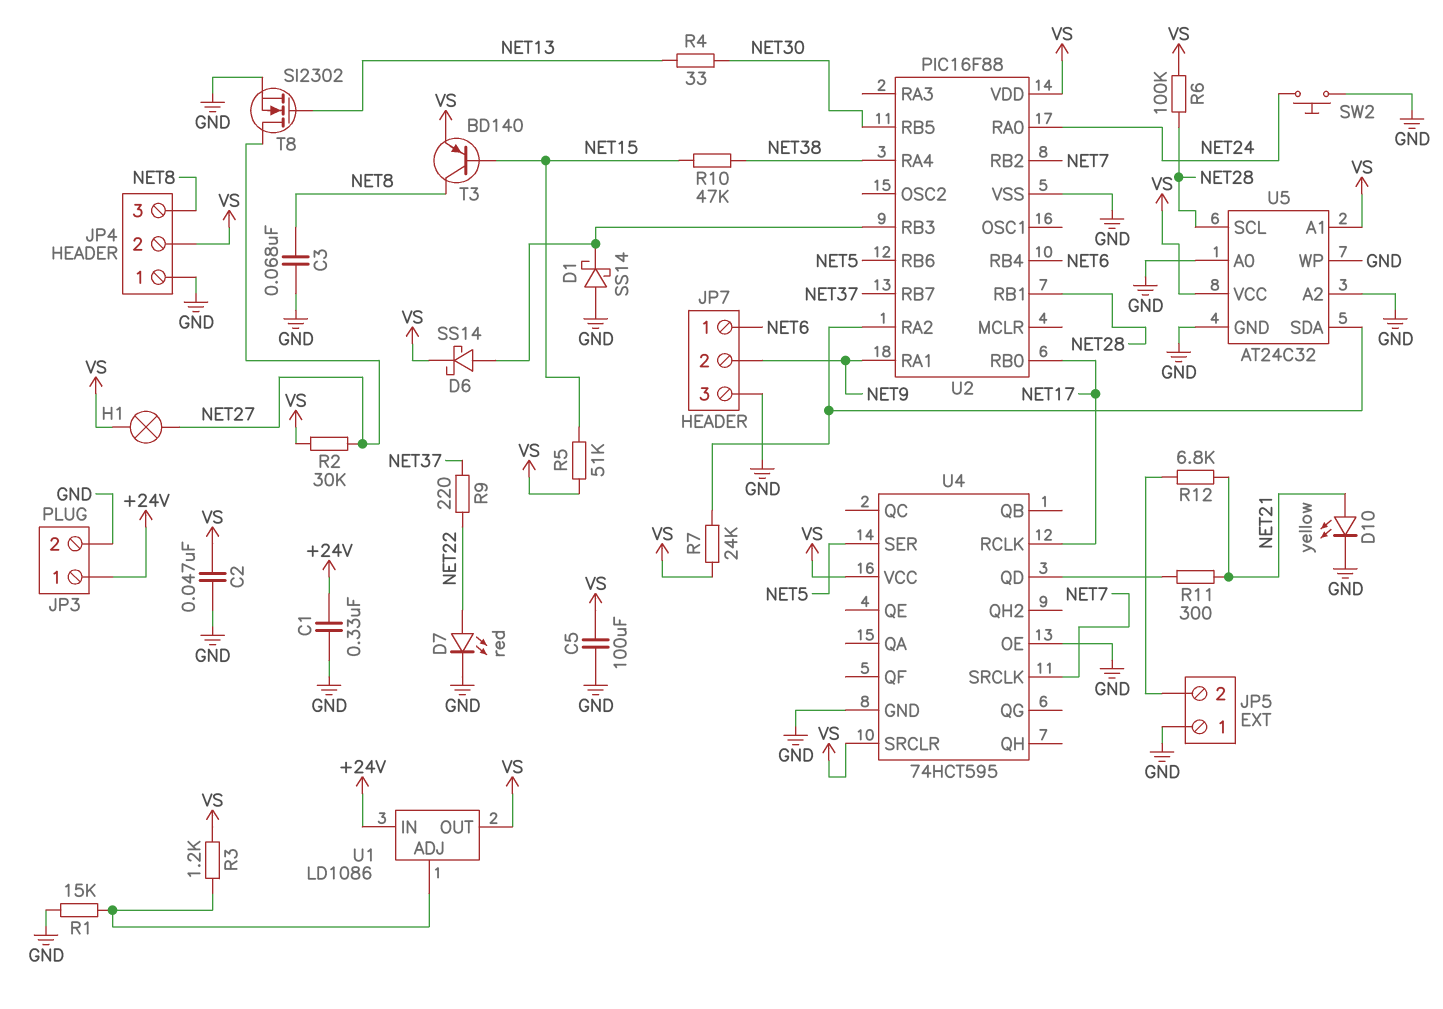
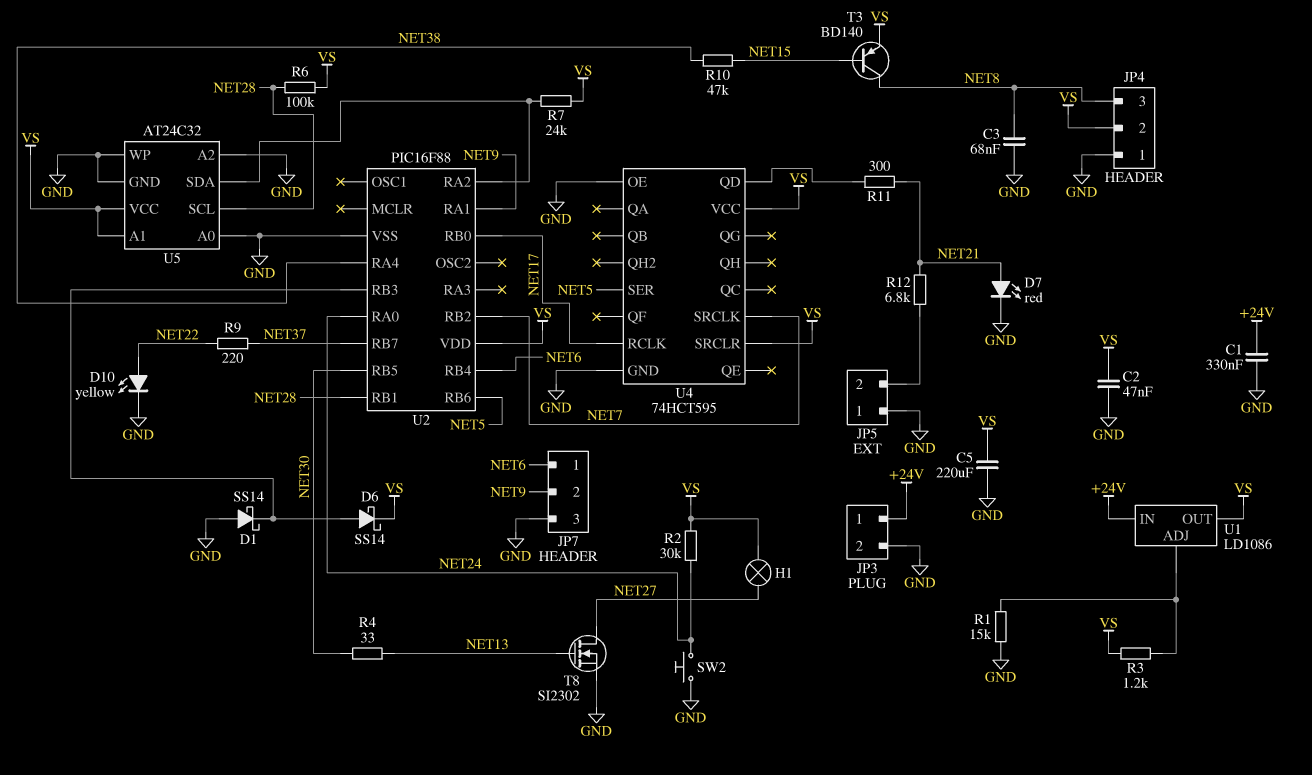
C5: 100uF (GND, VS) -> 220uF (GND, VS)
D7: LED red (A NET22, K GND) -> LED red (A NET21, K GND)
D10: LED yellow (A NET21, K GND) -> LED yellow (A NET22, K GND)
R2: 30k (NET27, VS) -> 30k (NET24, VS)
R5: 51k (NET15, VS) -> none

